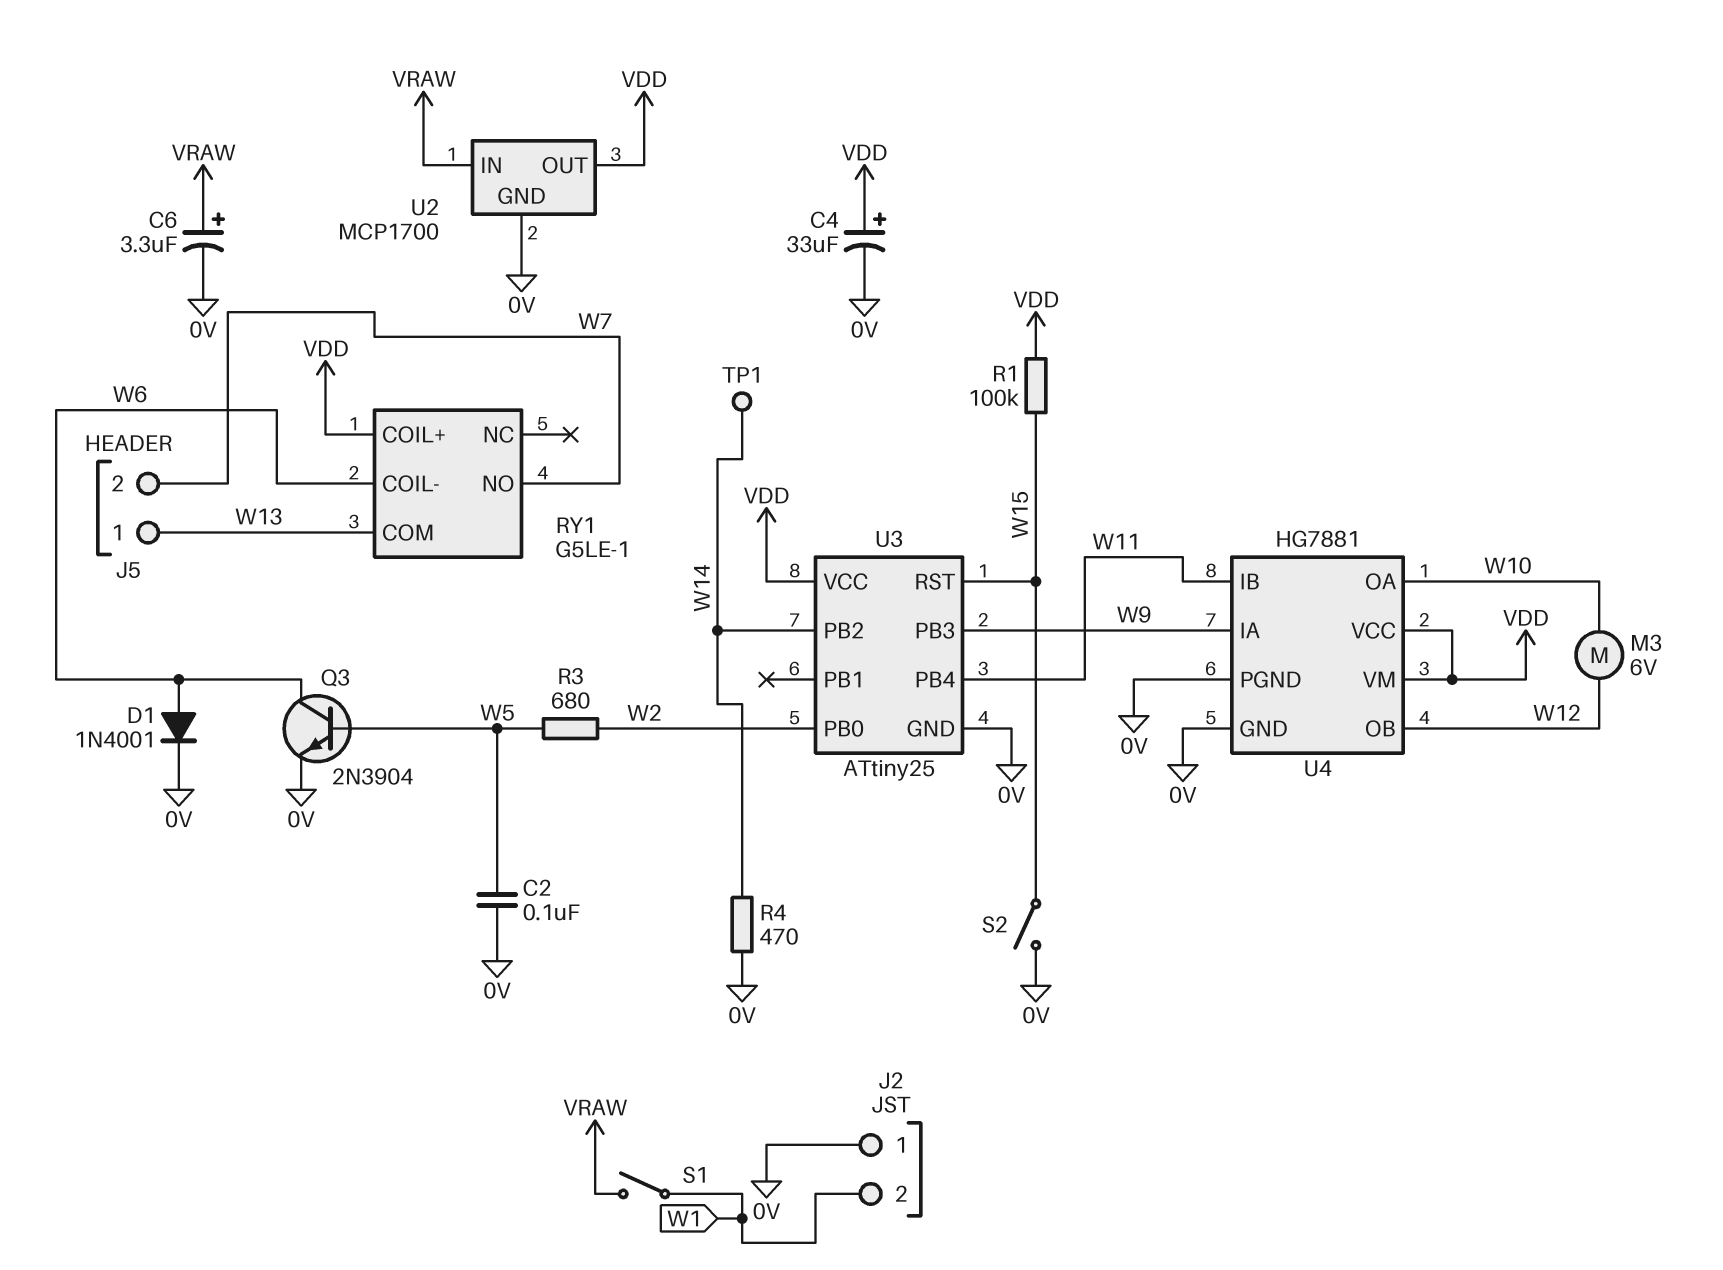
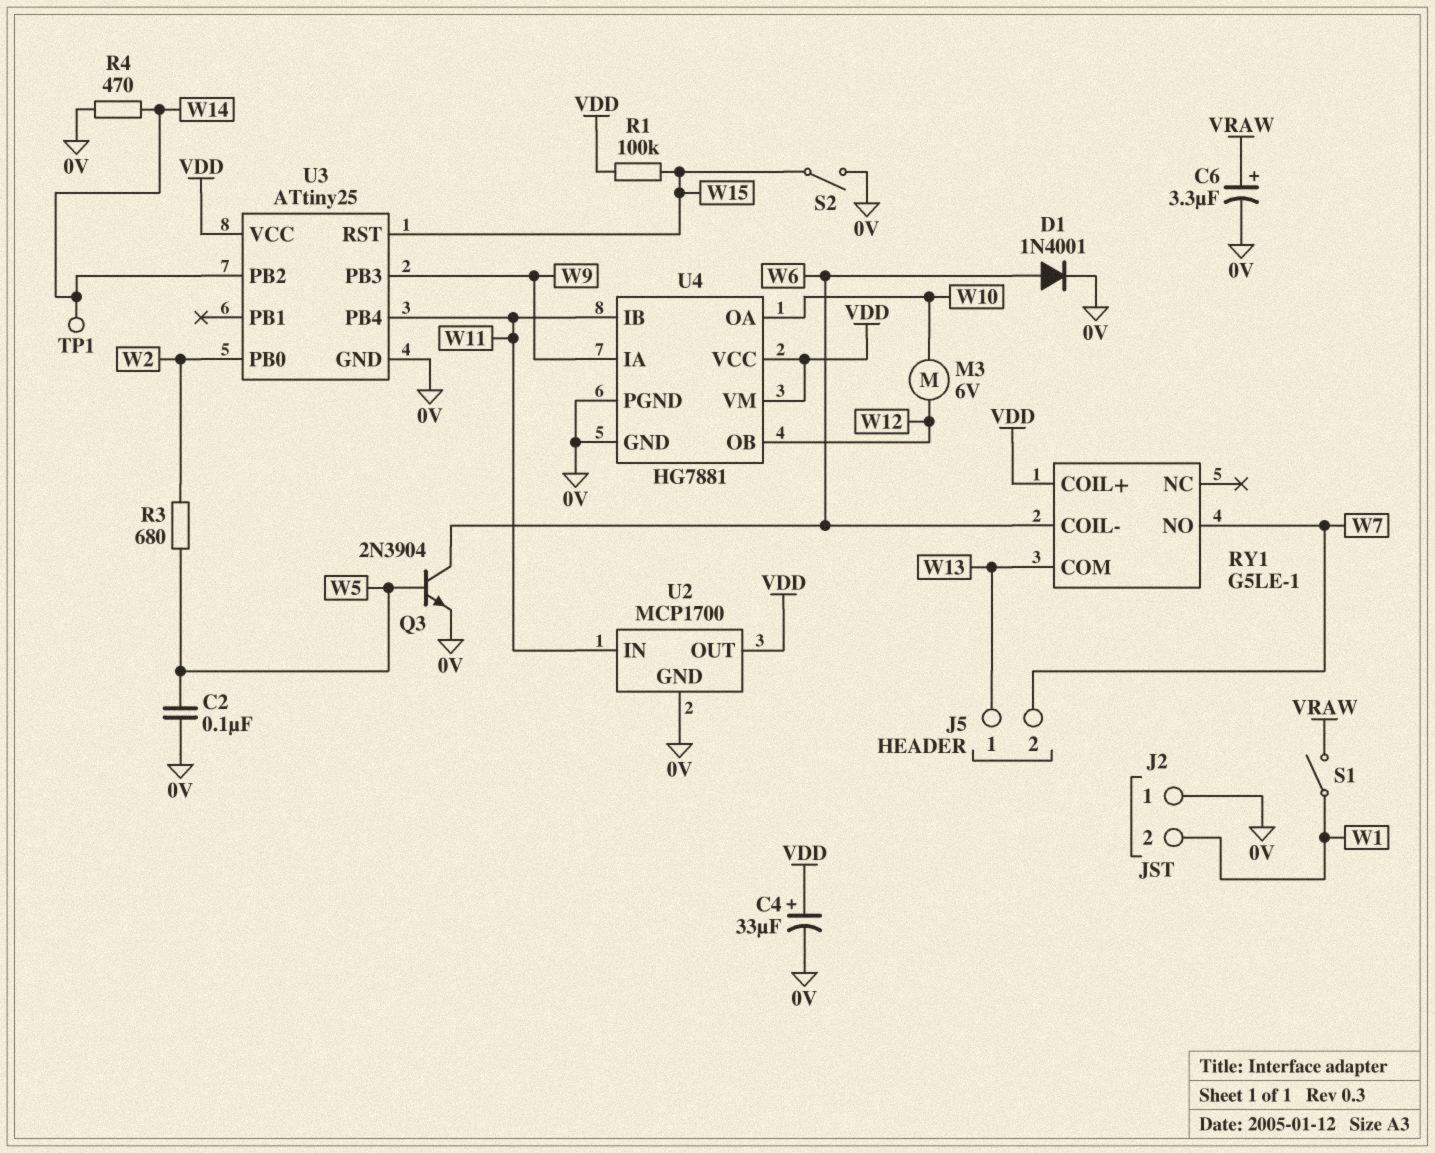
U2 pin IN: VRAW -> W11

